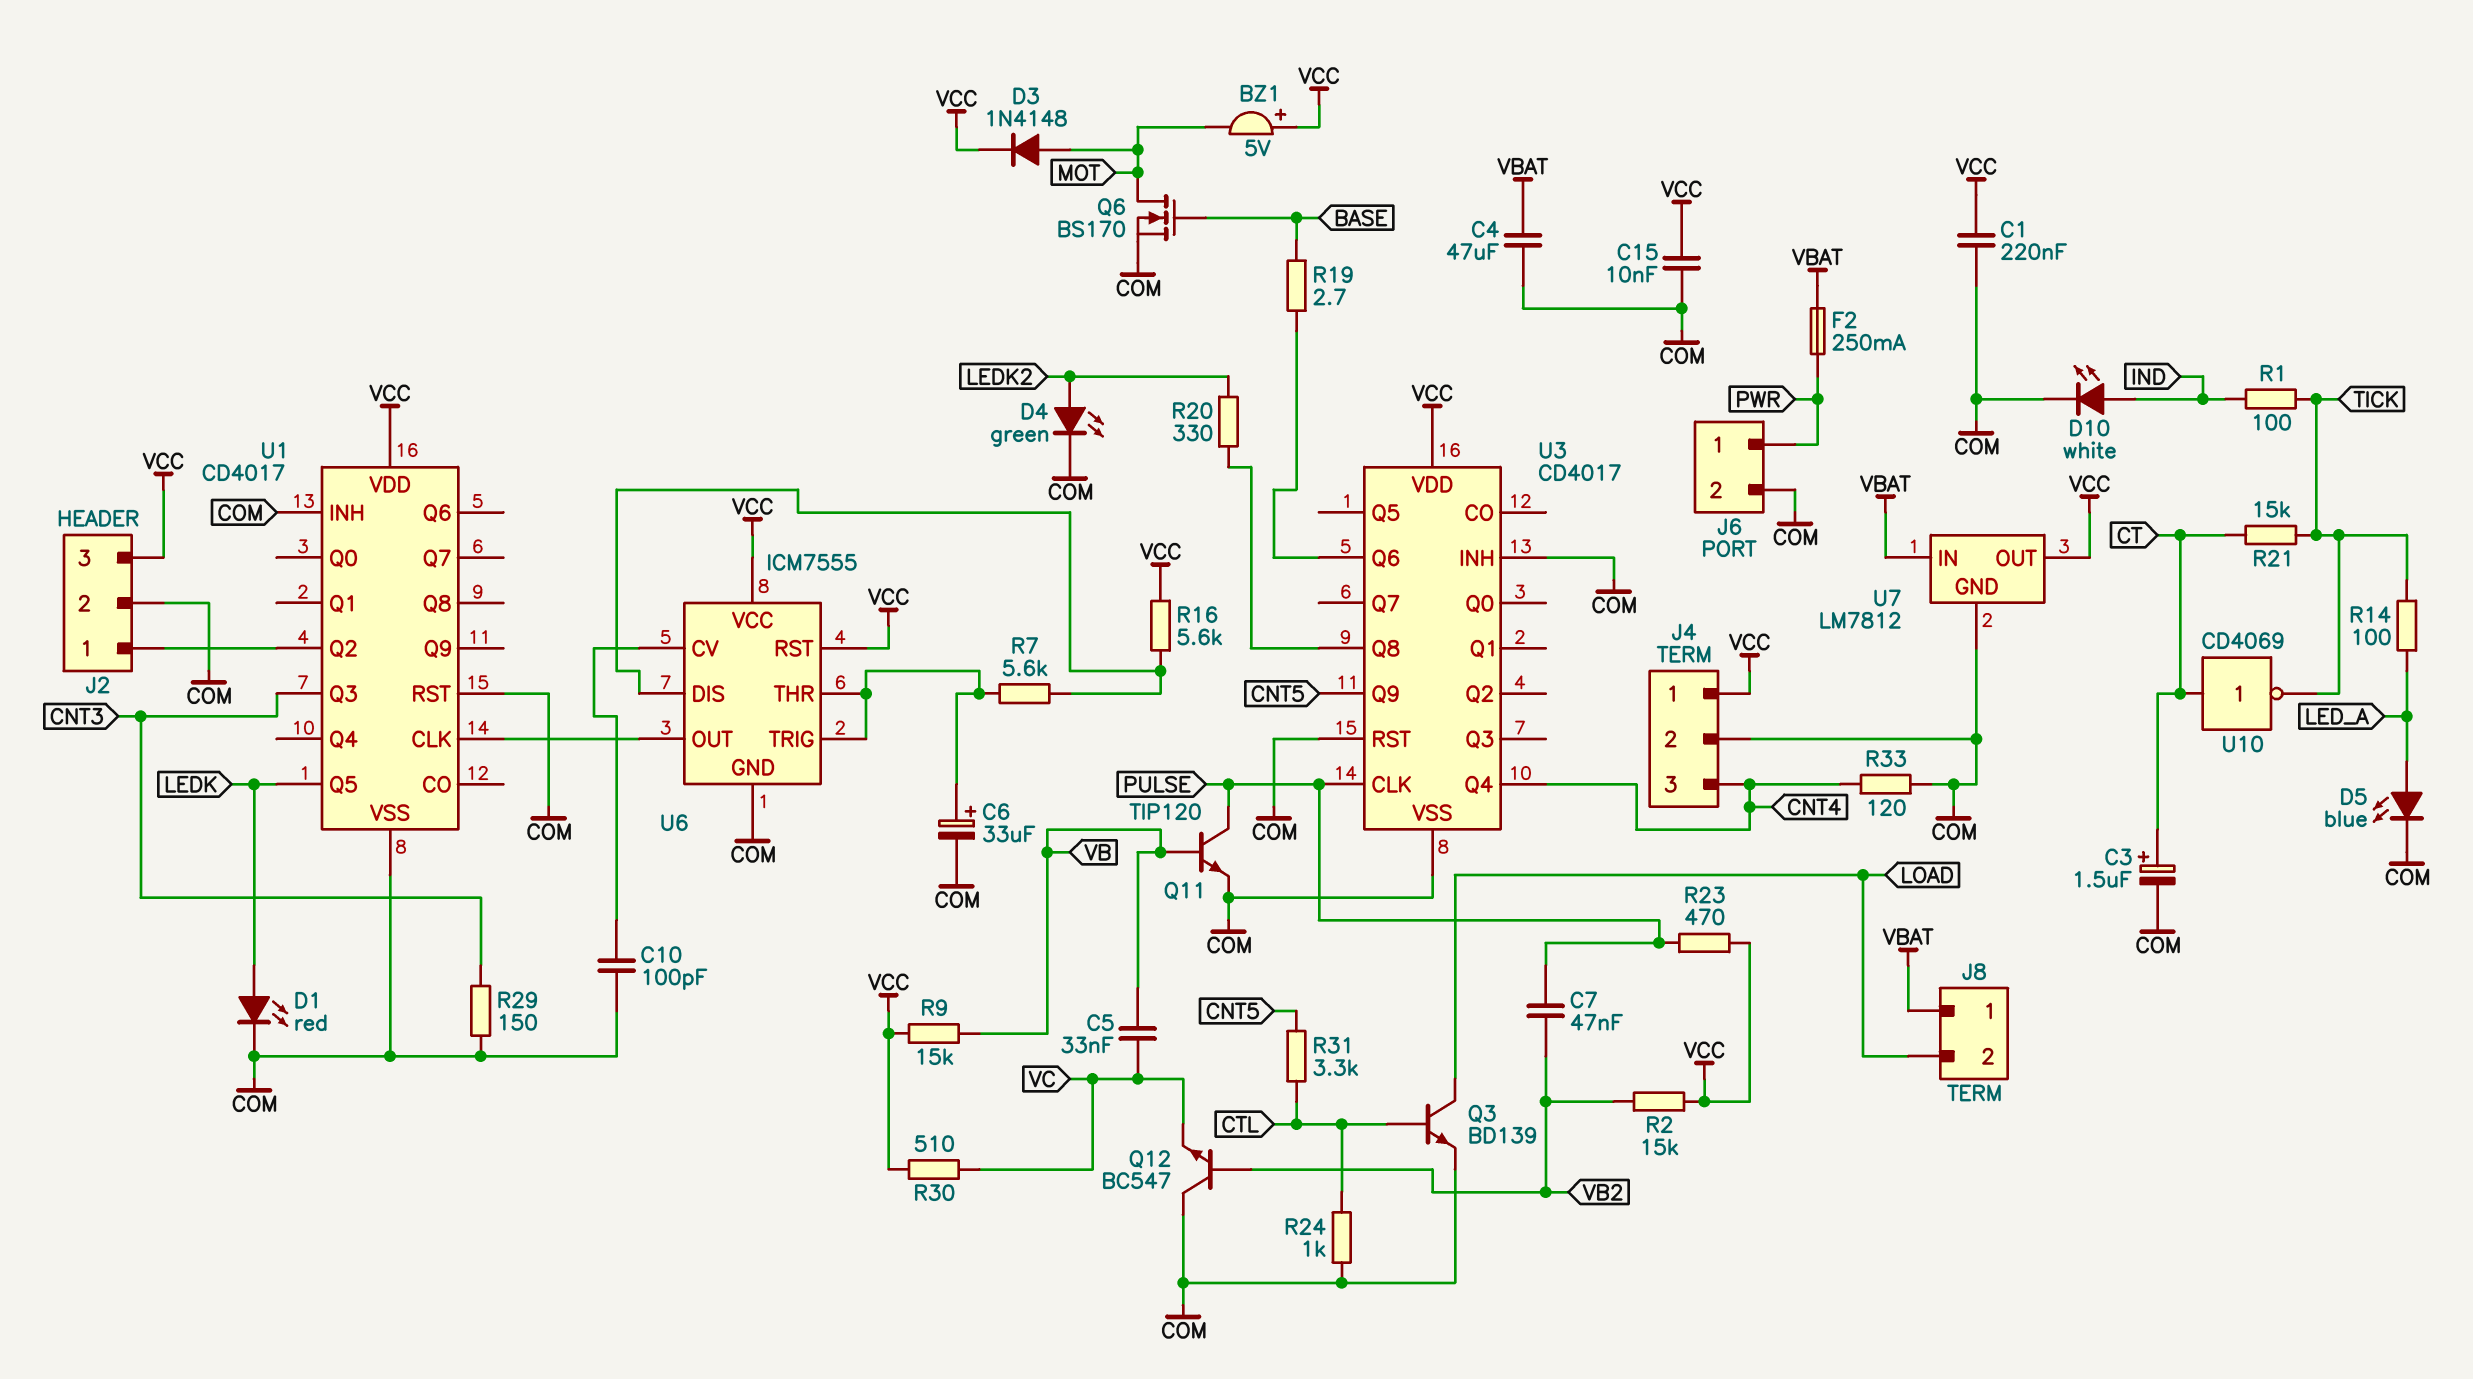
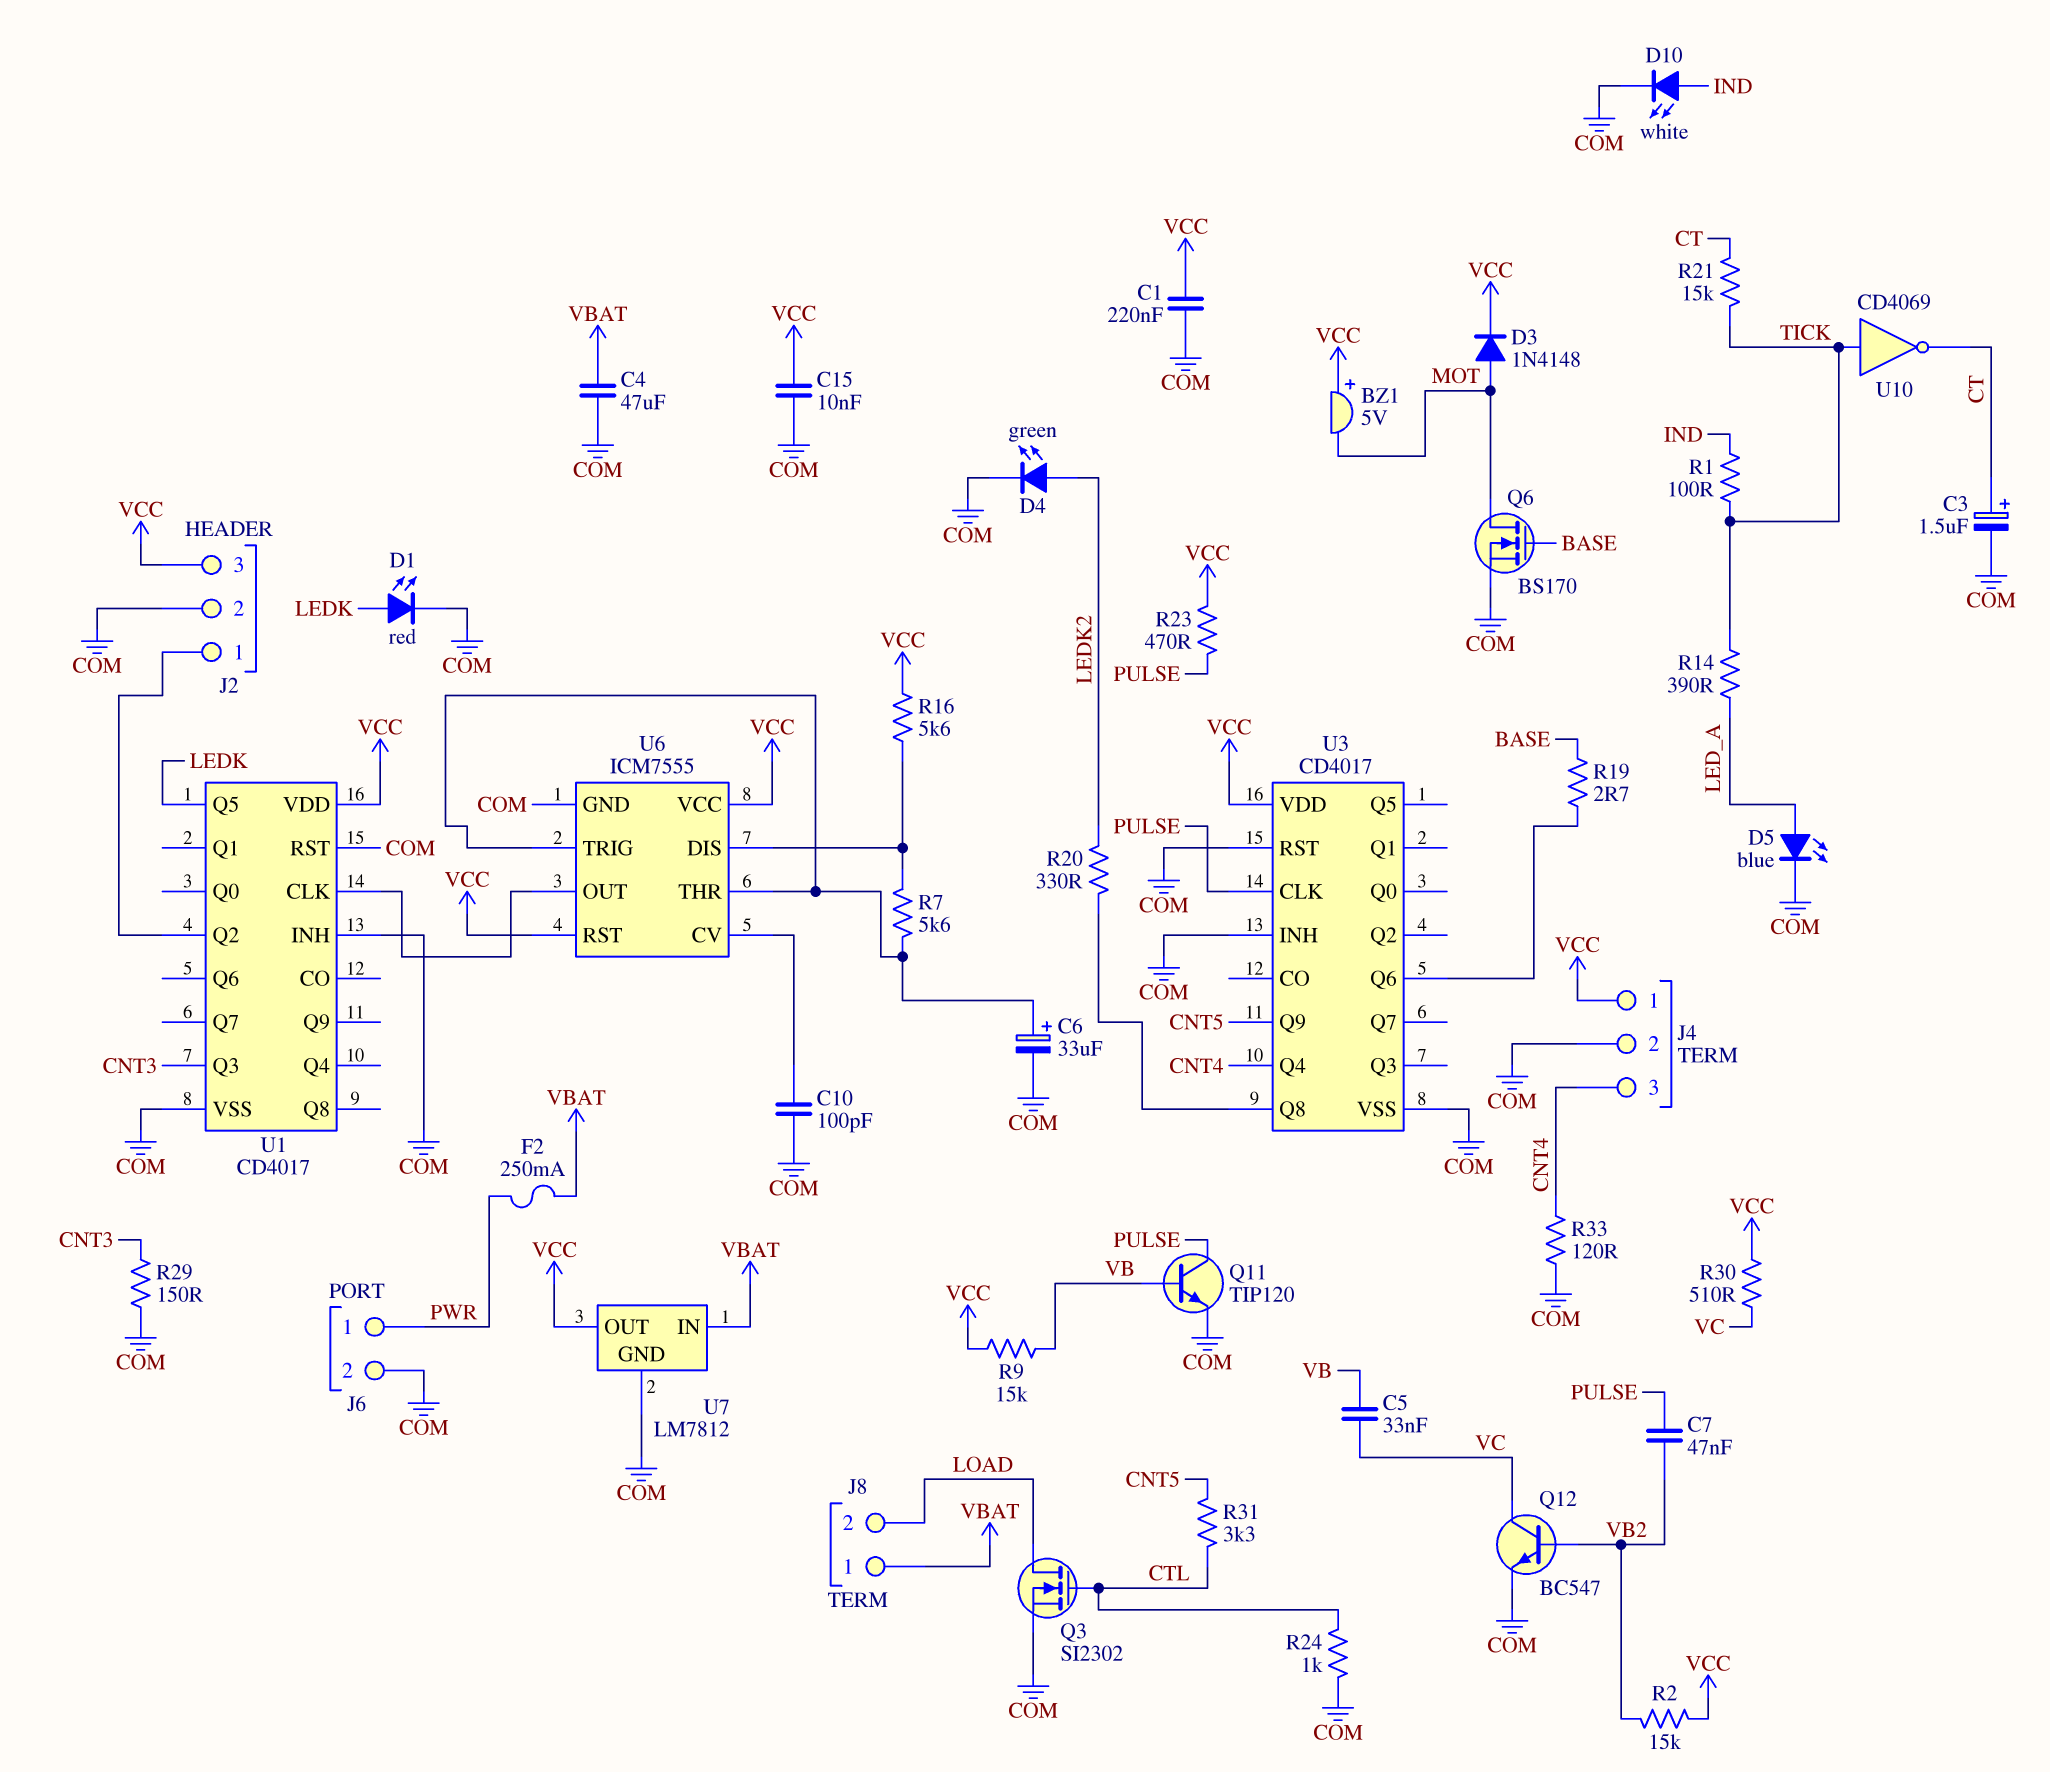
Q3: NPN BD139 (B CTL, C LOAD, E COM) -> NMOS SI2302 (G CTL, D LOAD, S COM)
Q12: NPN BC547 (B VB2, C COM, E VC) -> NPN BC547 (B VB2, C VC, E COM)
R14: 100 (LED_A, TICK) -> 390 (LED_A, TICK)
U10: NOT CD4069 (in CT, out TICK) -> NOT CD4069 (in TICK, out CT)

